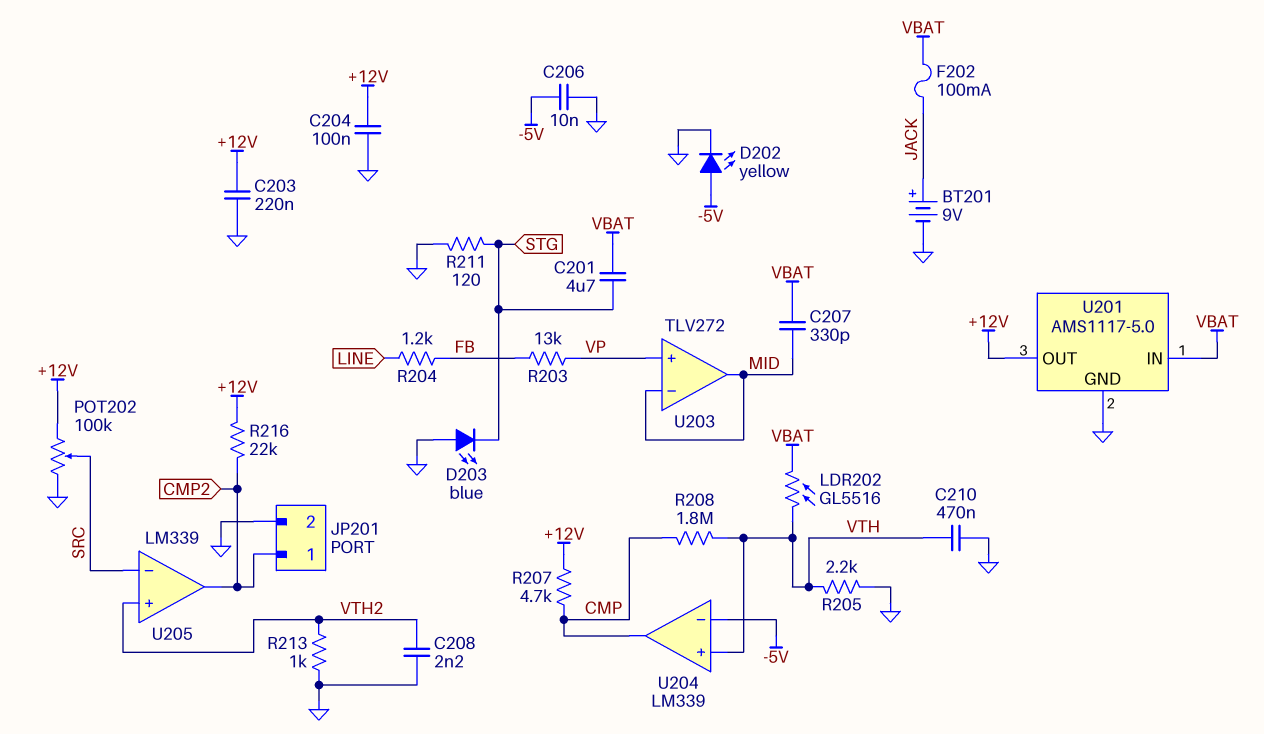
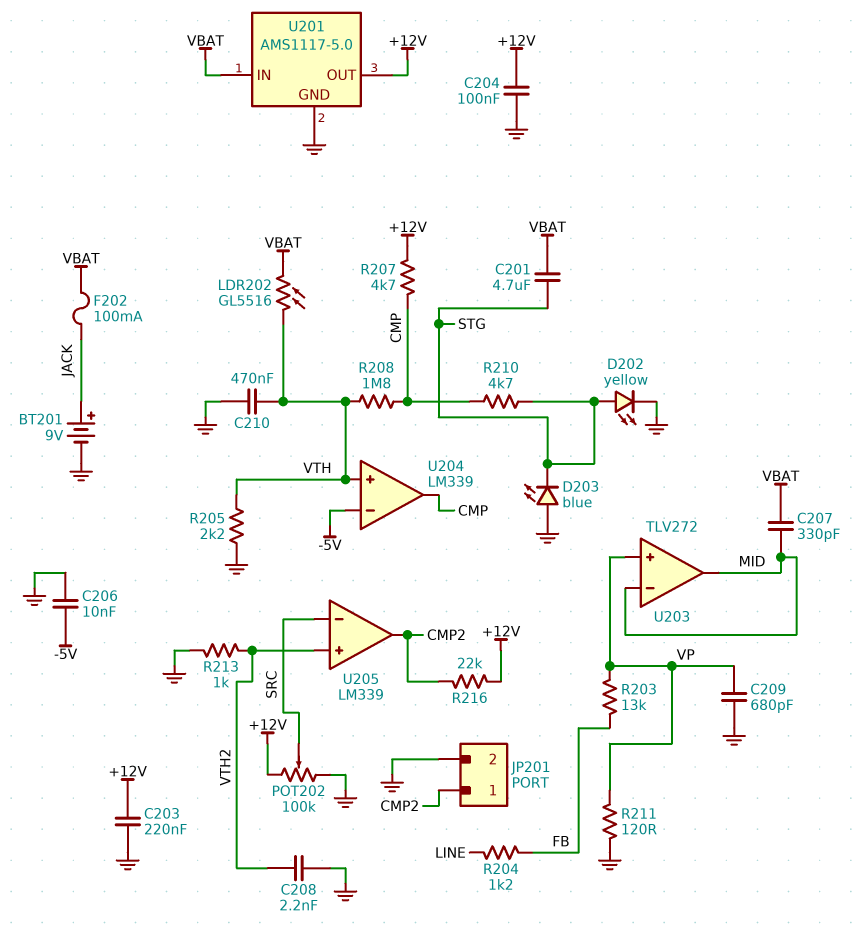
C209: none -> 680pF (GND, VP)
D202: LED yellow (A -5V, K GND) -> LED yellow (A STG, K GND)
R210: none -> 4.7k (CMP, STG)
R211: 120 (GND, STG) -> 120 (GND, VP)

